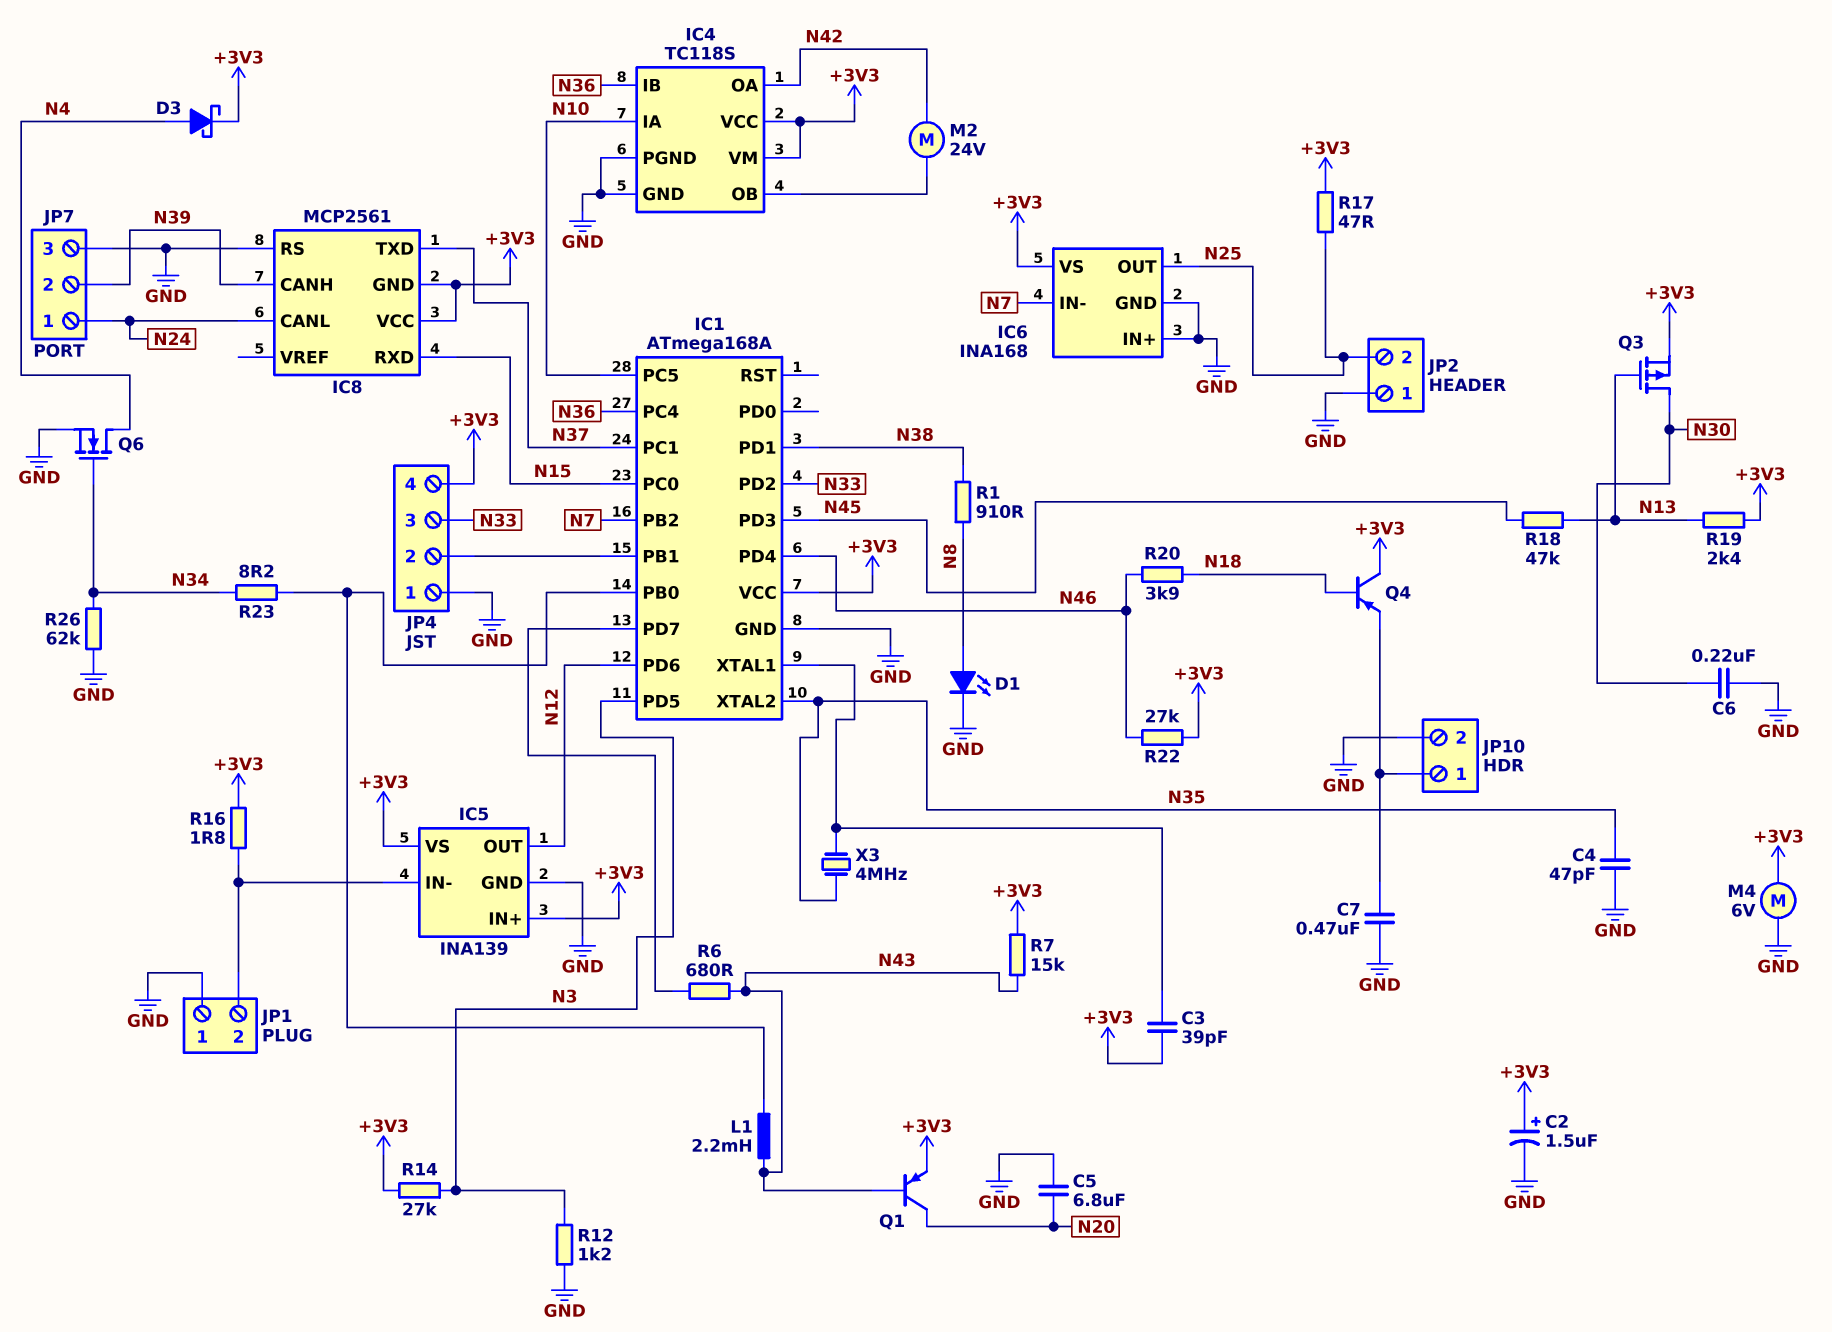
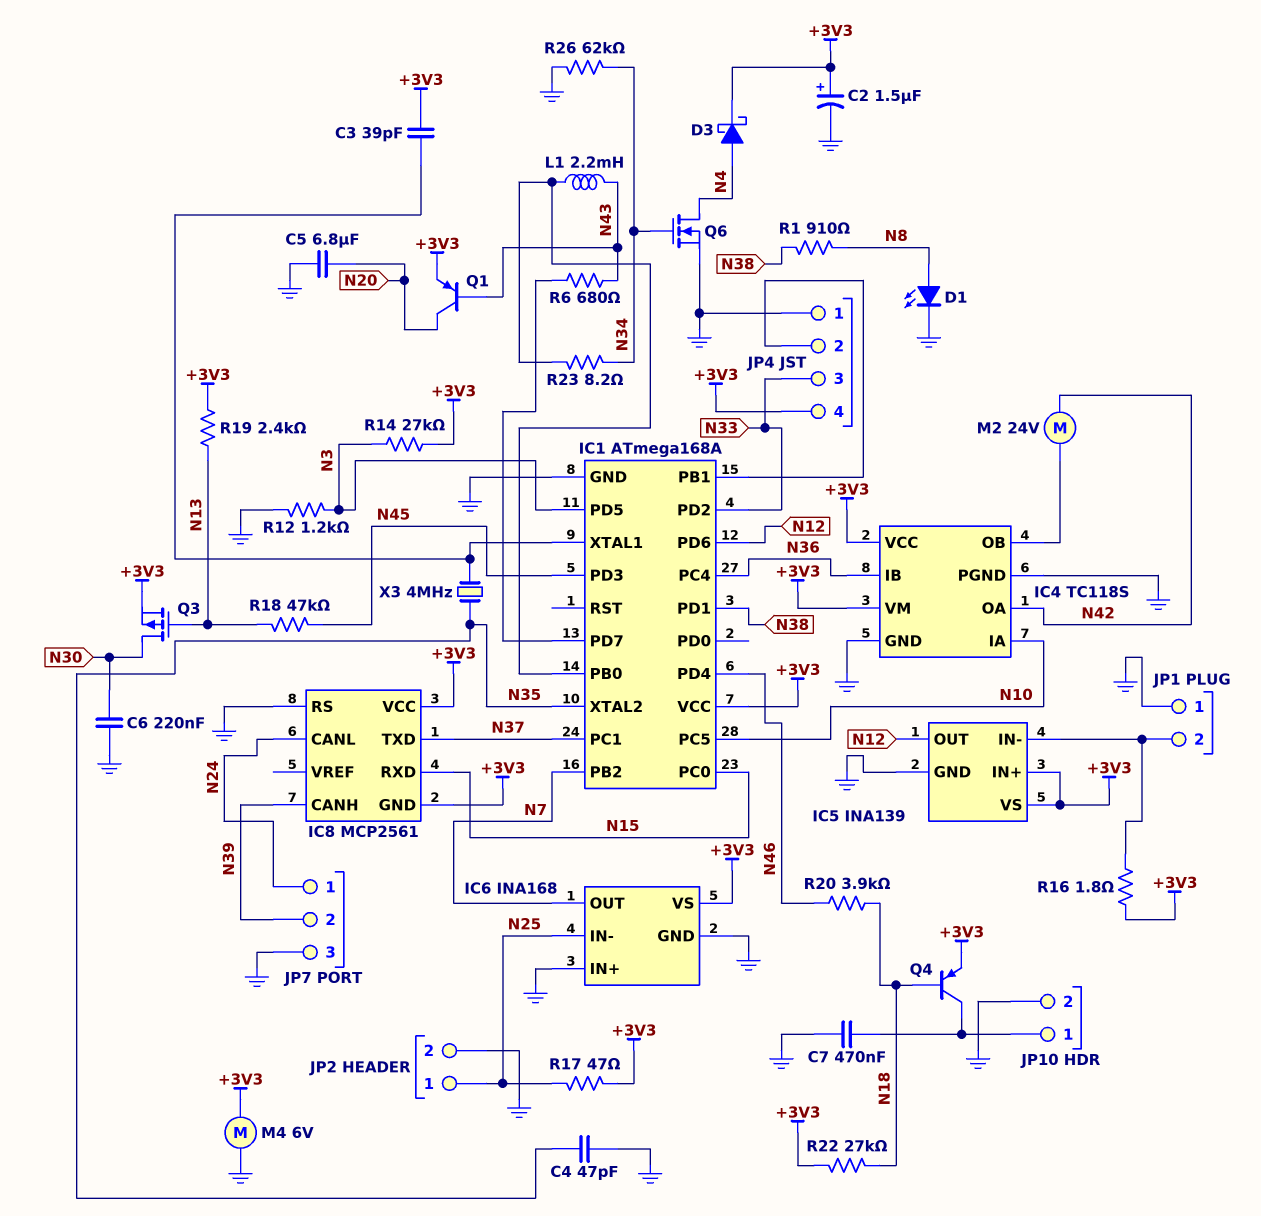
IC6 pin IN-: N7 -> N25
IC6 pin OUT: N25 -> N7
JP2 pin 1: GND -> N25
JP2 pin 2: N25 -> GND
Q4: PNP (B N18, C +3V3, E JP10/1) -> PNP (B N18, C JP10/1, E +3V3)
R7: 15k (+3V3, N43) -> none
R22: 27k (+3V3, N46) -> 27k (+3V3, N18)

